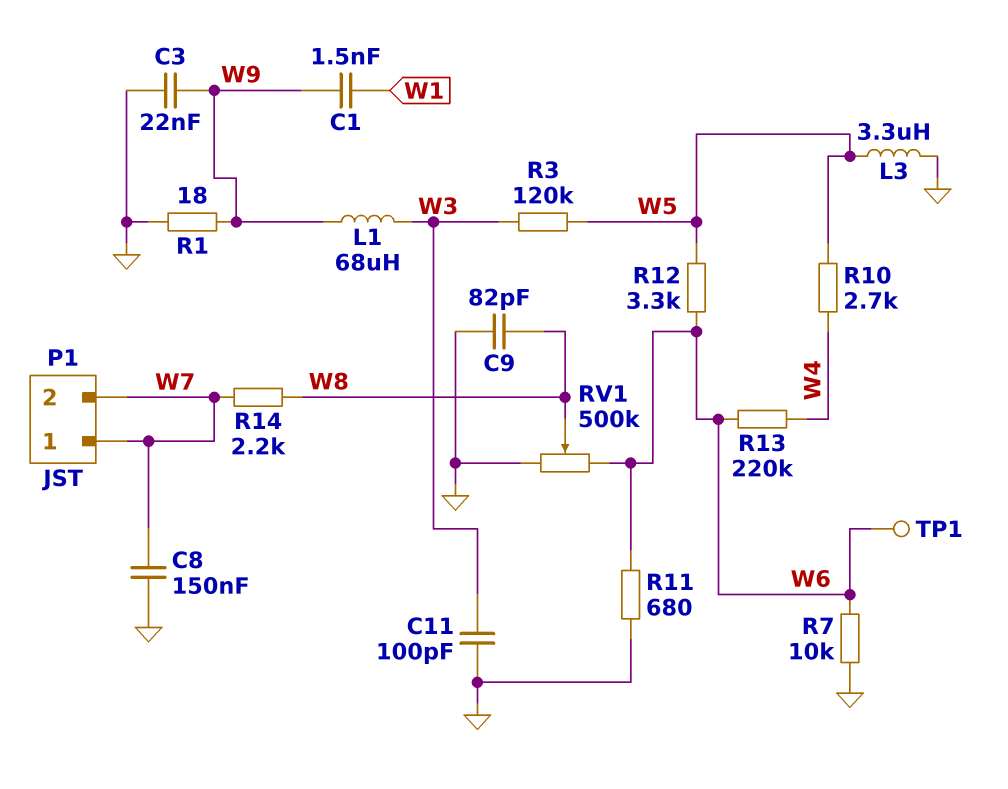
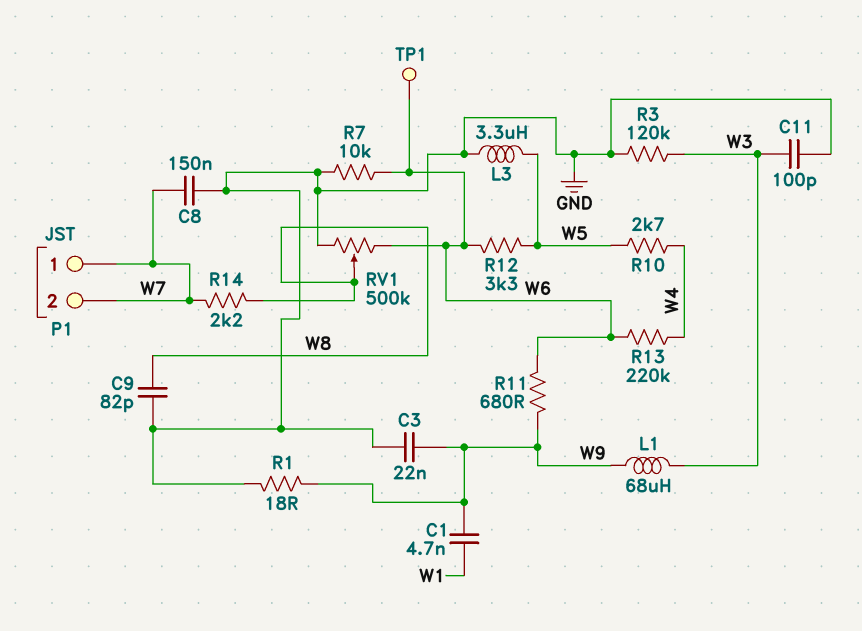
C1: 1.5nF (W1, W9) -> 4.7nF (W1, W9)
R3: 120k (W3, W5) -> 120k (GND, W3)
R11: 680 (GND, W6) -> 680 (W6, W9)

